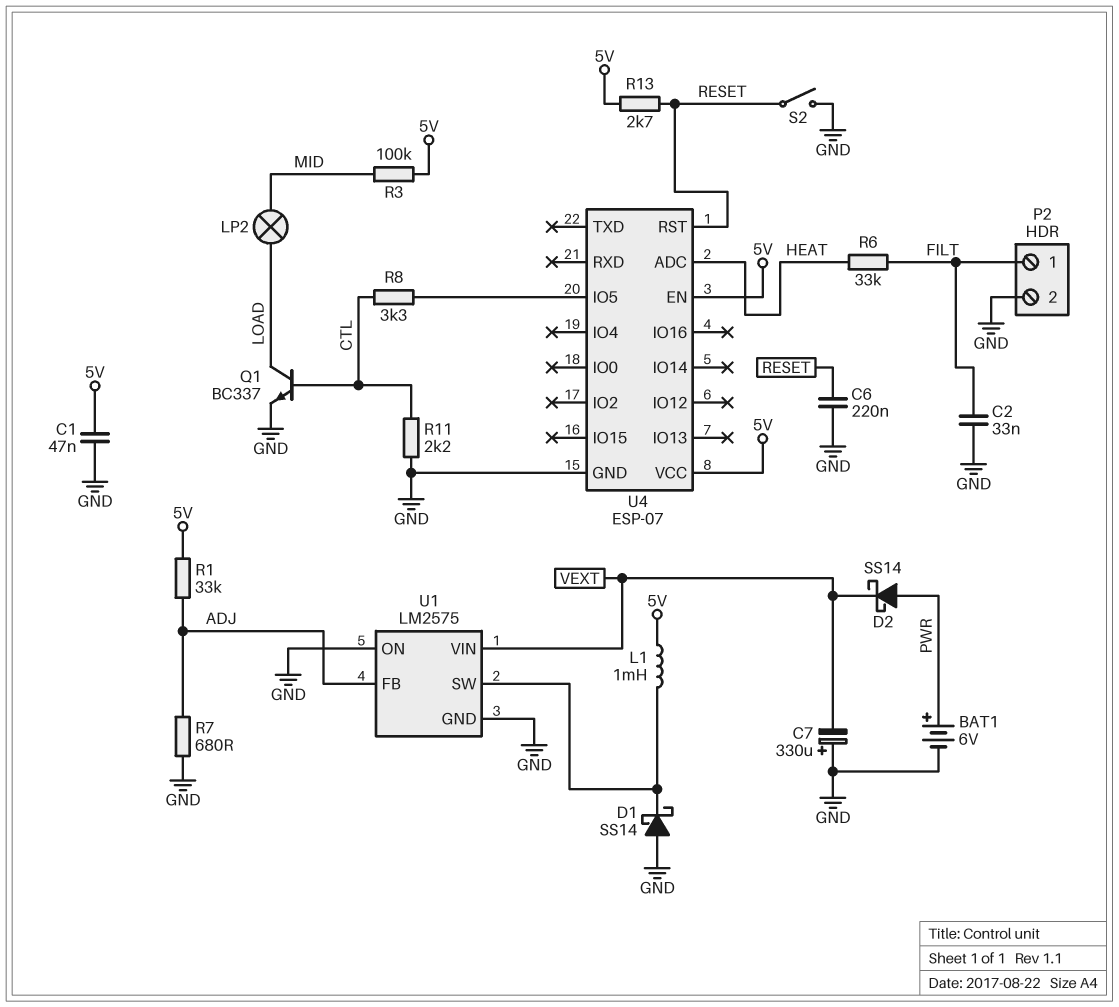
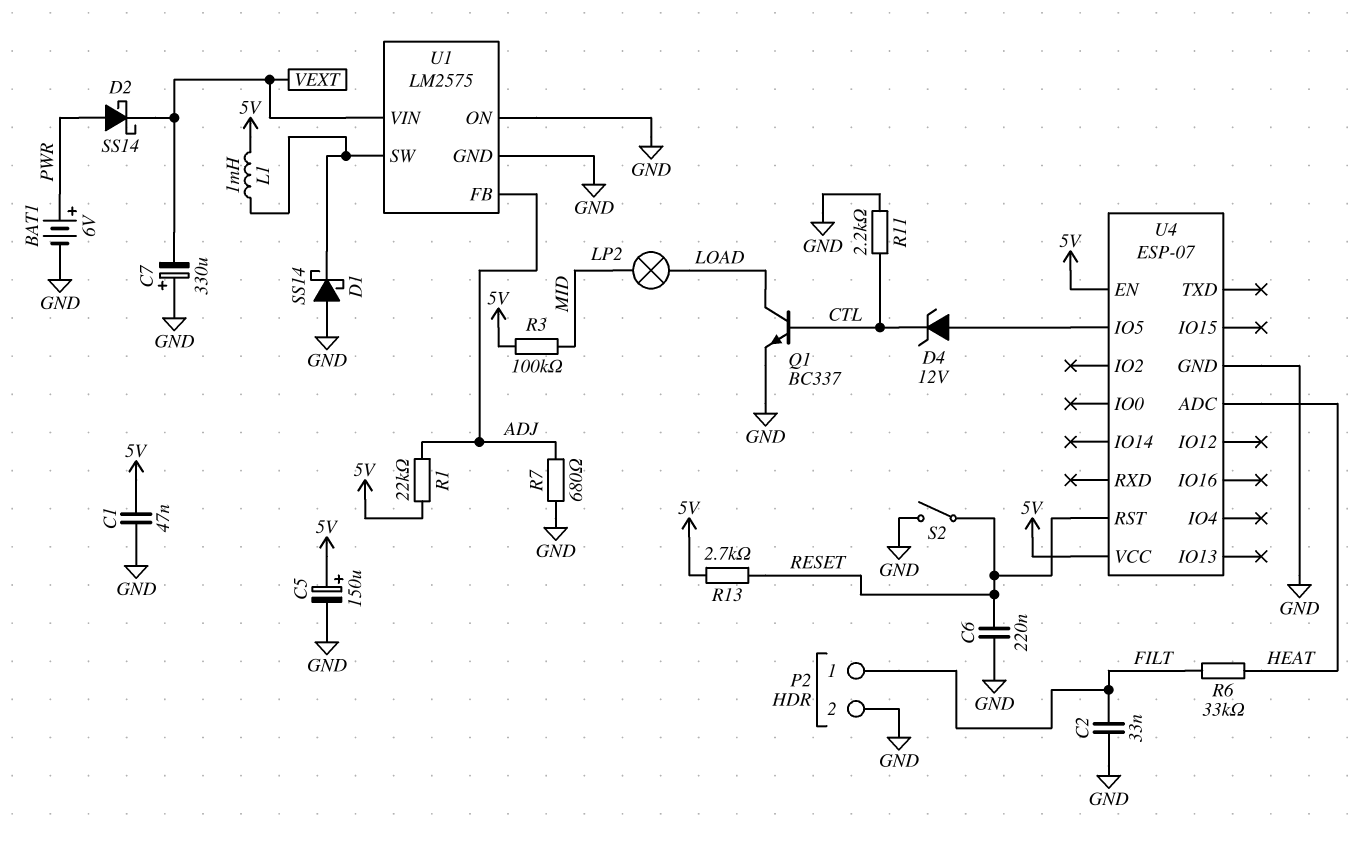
C5: none -> 150uF (plus 5V, minus GND)
D4: none -> zener 12V (A U4/IO5, K CTL)
R1: 33k (5V, ADJ) -> 22k (5V, ADJ)
R8: 3.3k (CTL, U4/IO5) -> none

